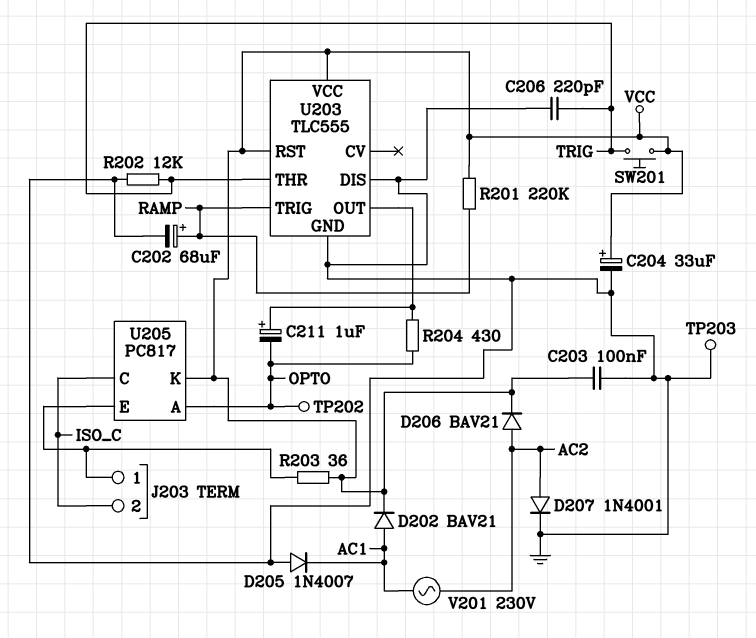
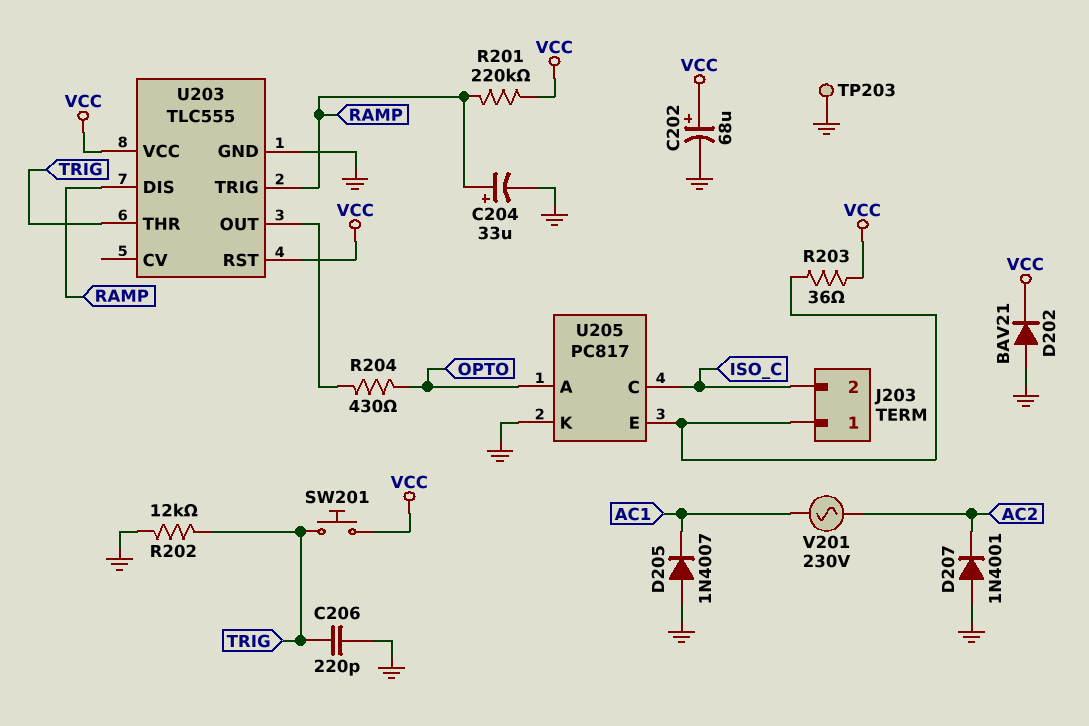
C202: 68uF (plus RAMP, minus GND) -> 68uF (plus VCC, minus GND)
C203: 100nF (GND, VCC) -> none
C204: 33uF (plus VCC, minus GND) -> 33uF (plus RAMP, minus GND)
C211: 1uF (plus U203/OUT, minus OPTO) -> none
D202: diode BAV21 (A AC1, K VCC) -> diode BAV21 (A GND, K VCC)
D206: diode BAV21 (A AC2, K VCC) -> none
D207: diode 1N4001 (A AC2, K GND) -> diode 1N4001 (A GND, K AC2)
TP202: test point (OPTO) -> none
U203 pin DIS: GND -> RAMP
U205 pin K: VCC -> GND

